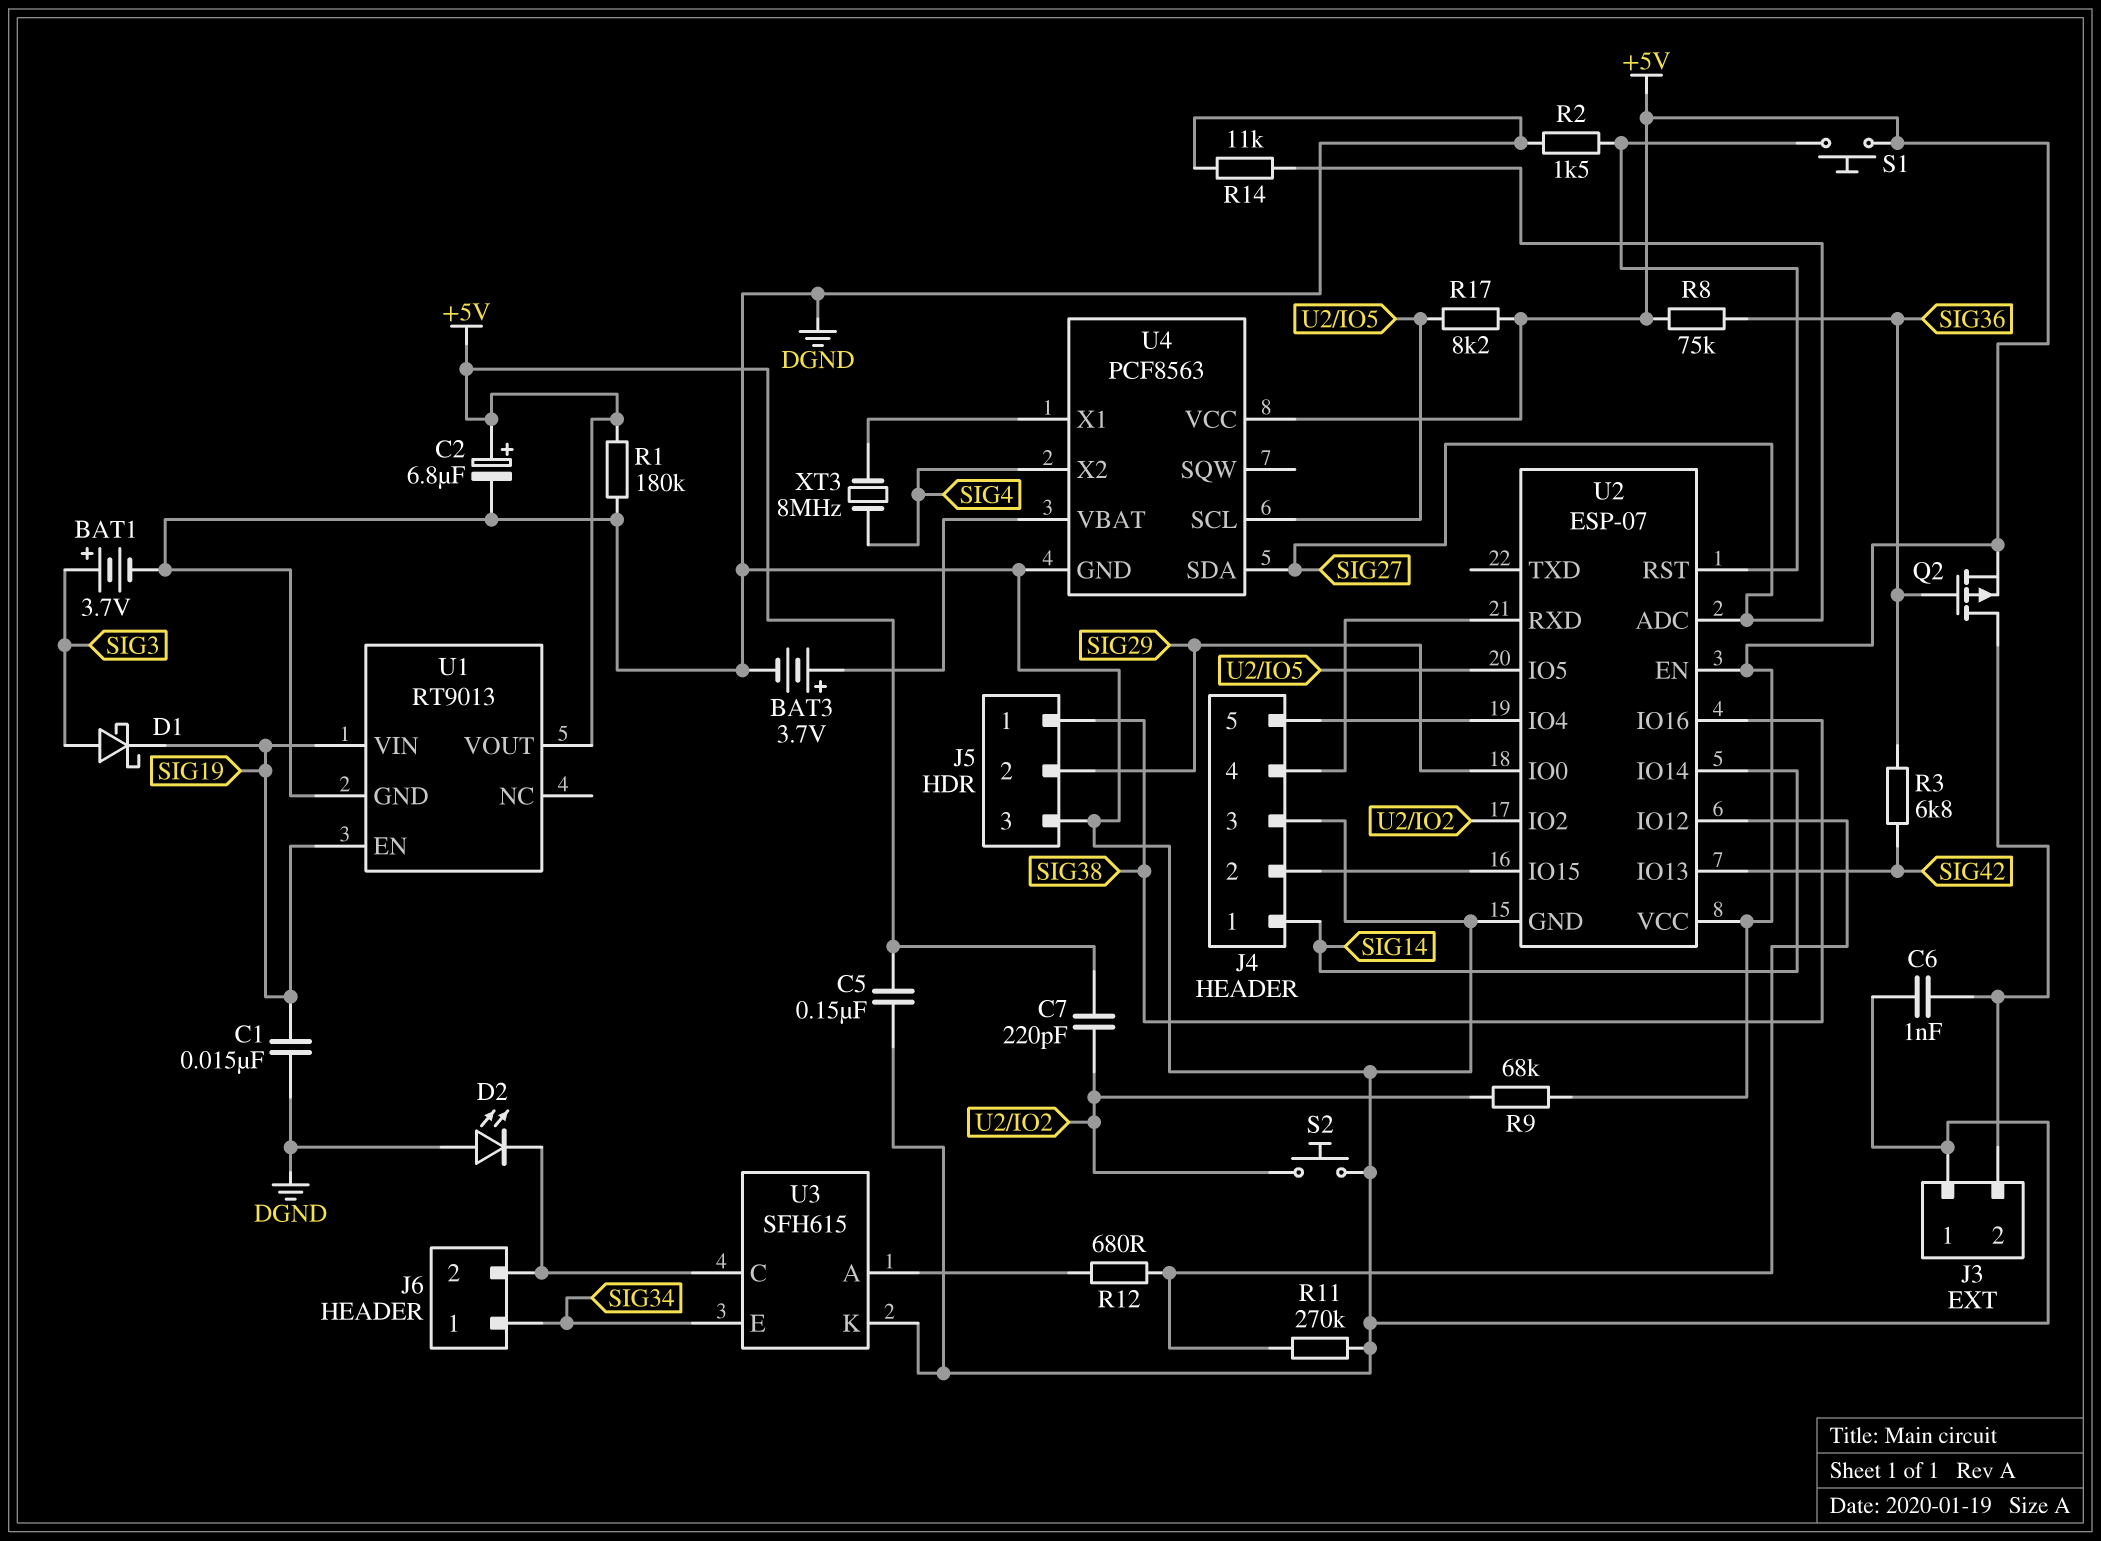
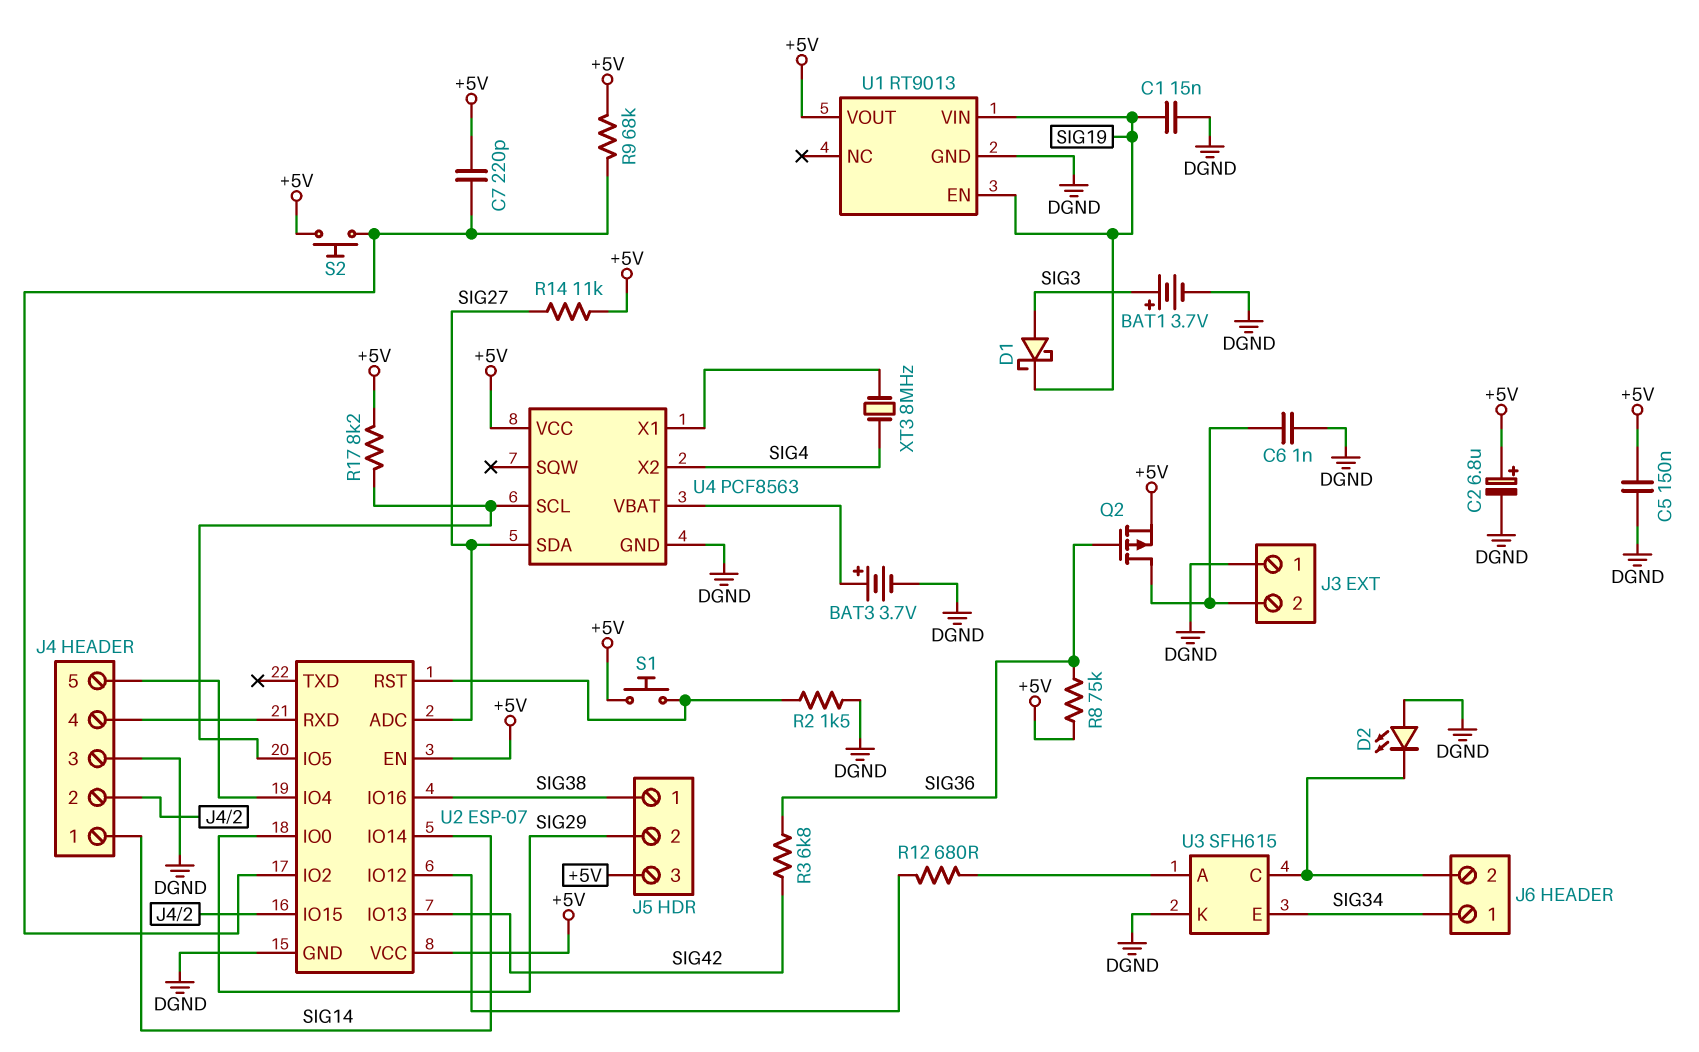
J5 pin 3: DGND -> +5V
R1: 180k (+5V, DGND) -> none
R11: 270k (DGND, U2/IO12) -> none
R14: 11k (DGND, SIG27) -> 11k (+5V, SIG27)
S2: button (DGND, U2/IO2) -> button (+5V, U2/IO2)

